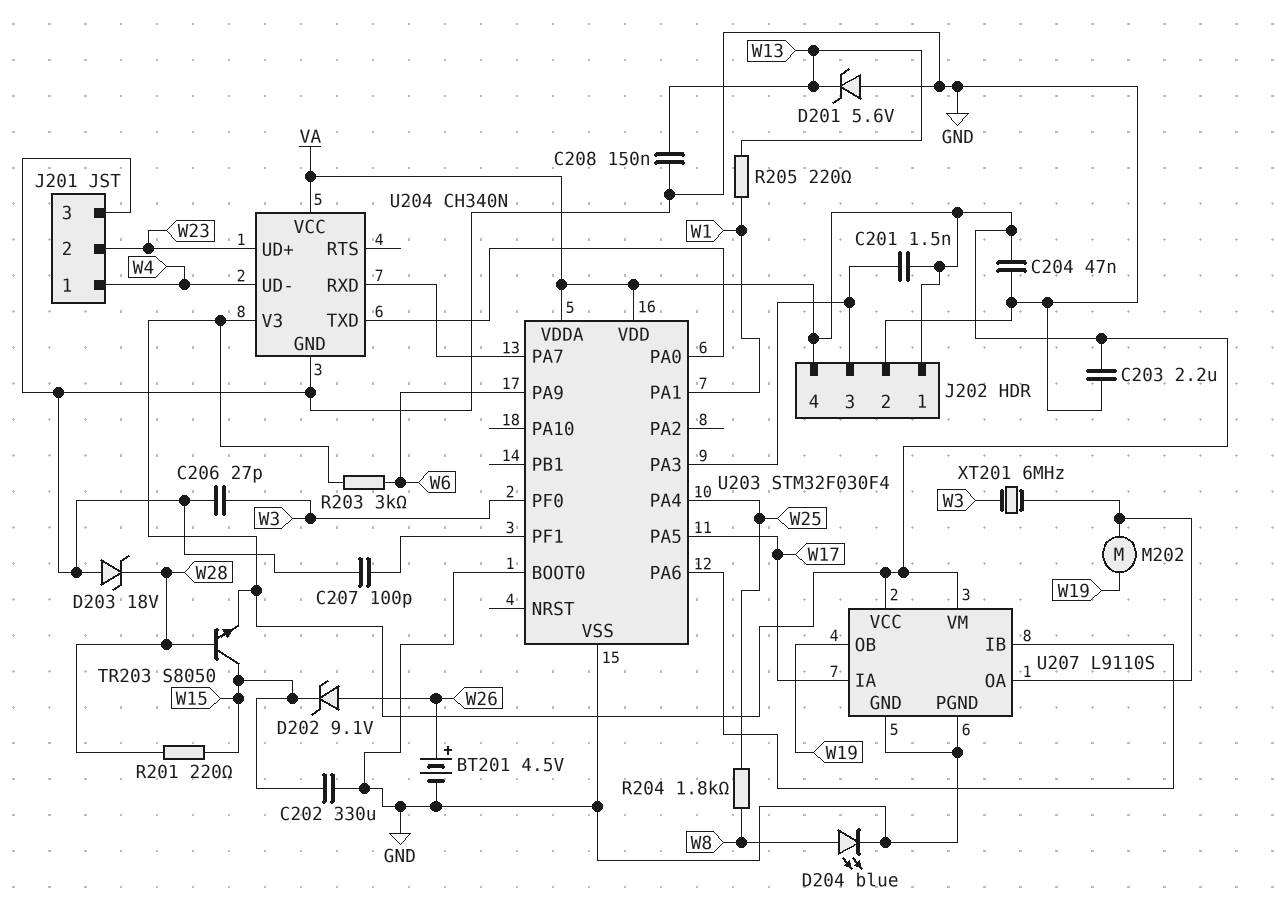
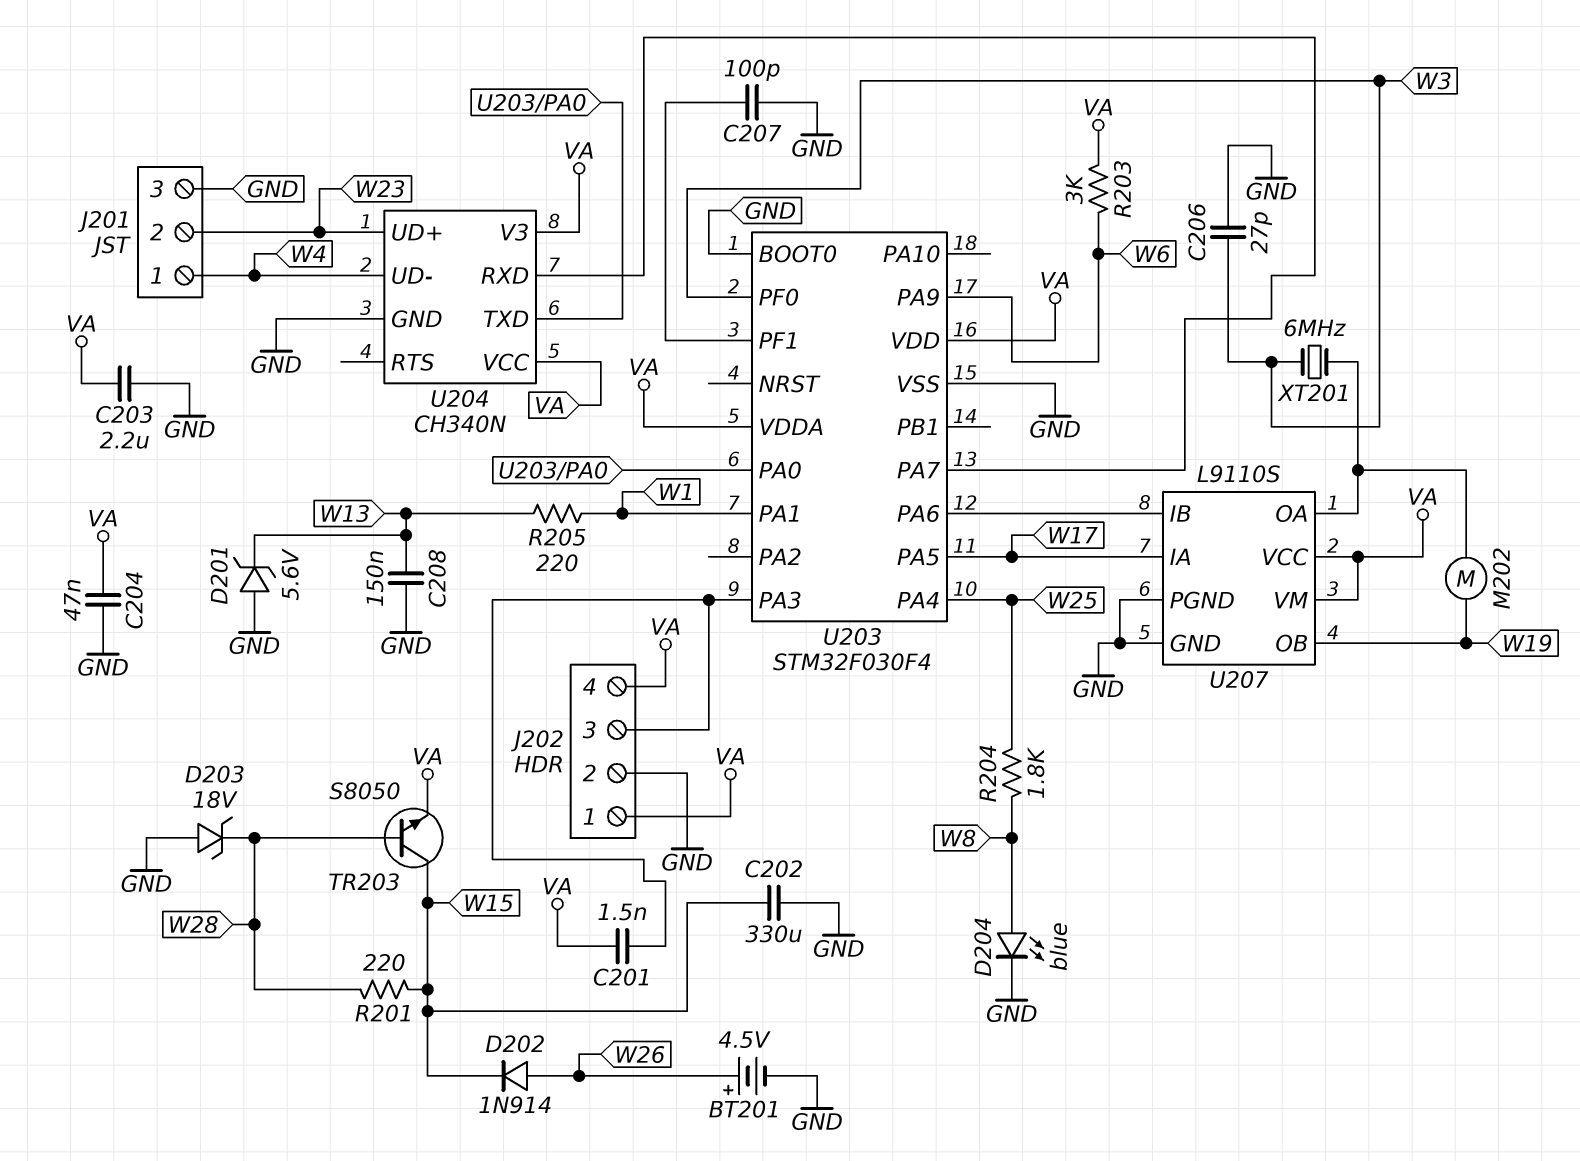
D202: zener 9.1V (A W26, K W15) -> diode 1N914 (A W26, K W15)

